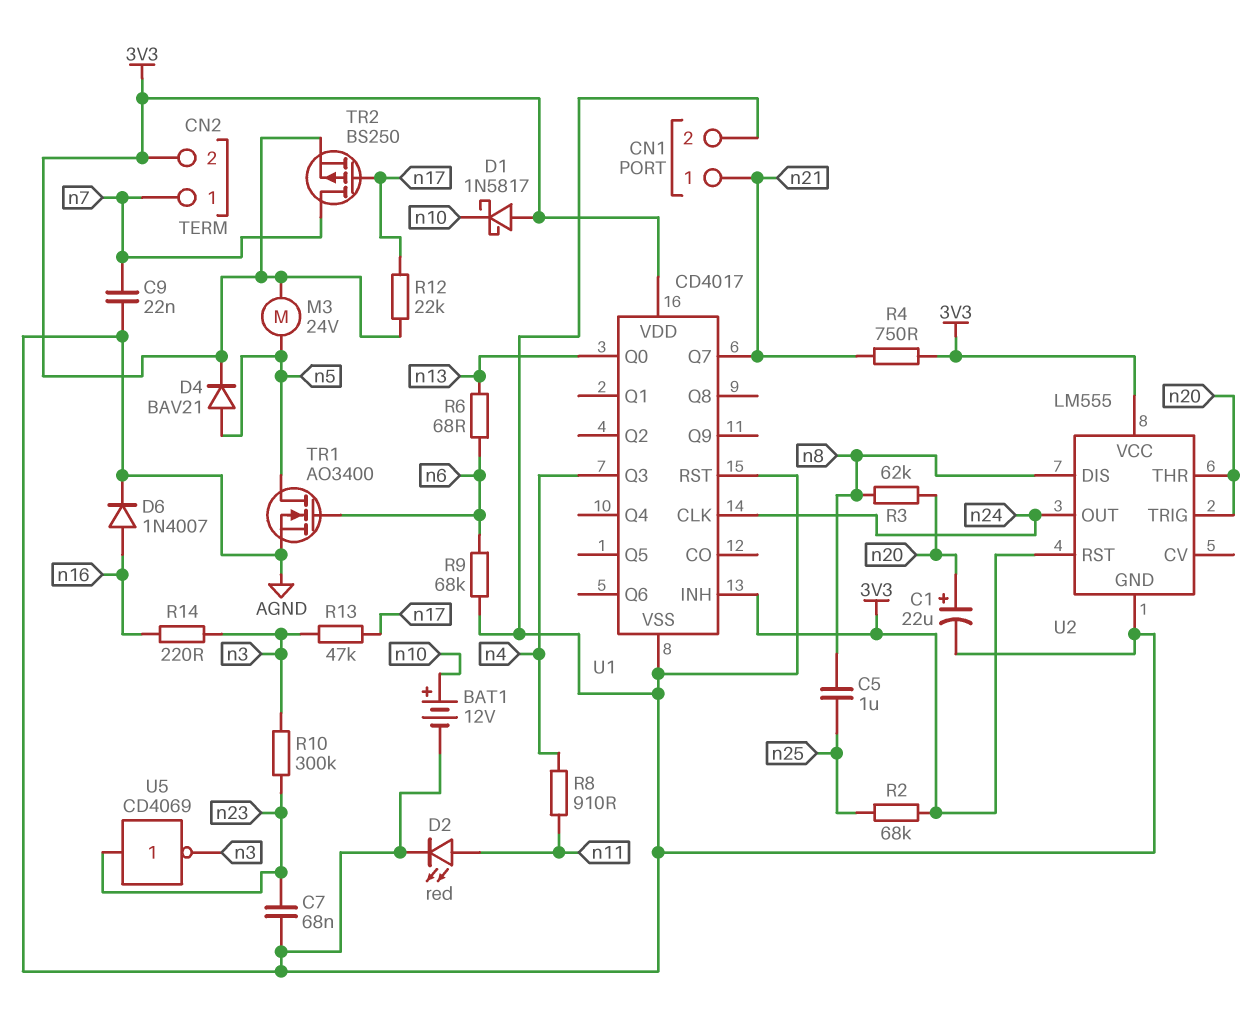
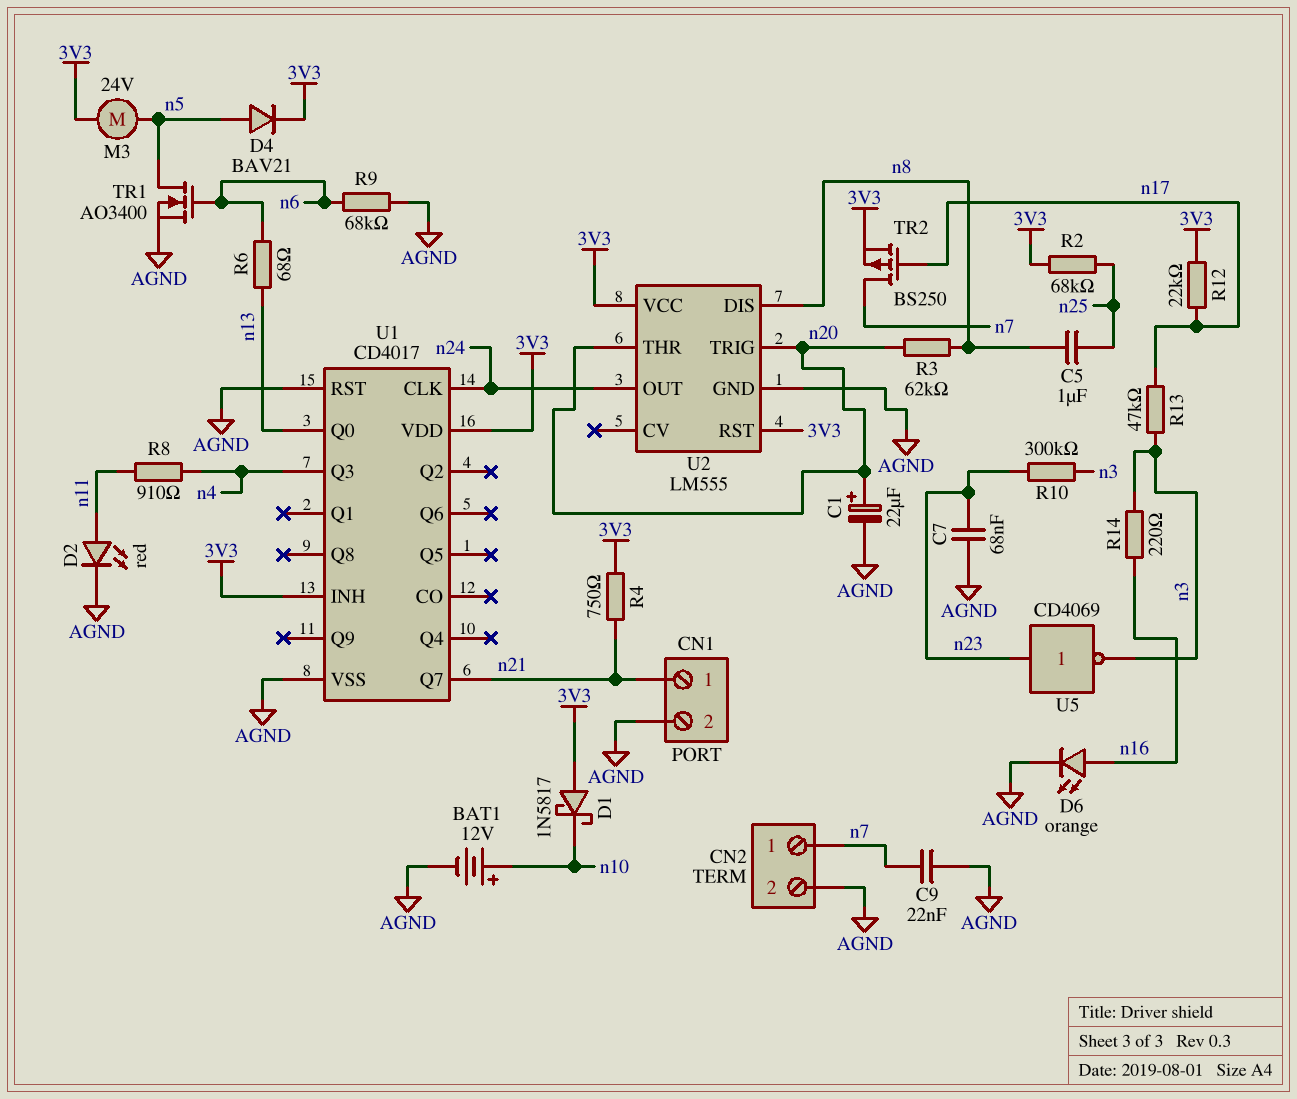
CN2 pin 2: 3V3 -> AGND
D6: diode 1N4007 (A n16, K AGND) -> LED orange (A n16, K AGND)

